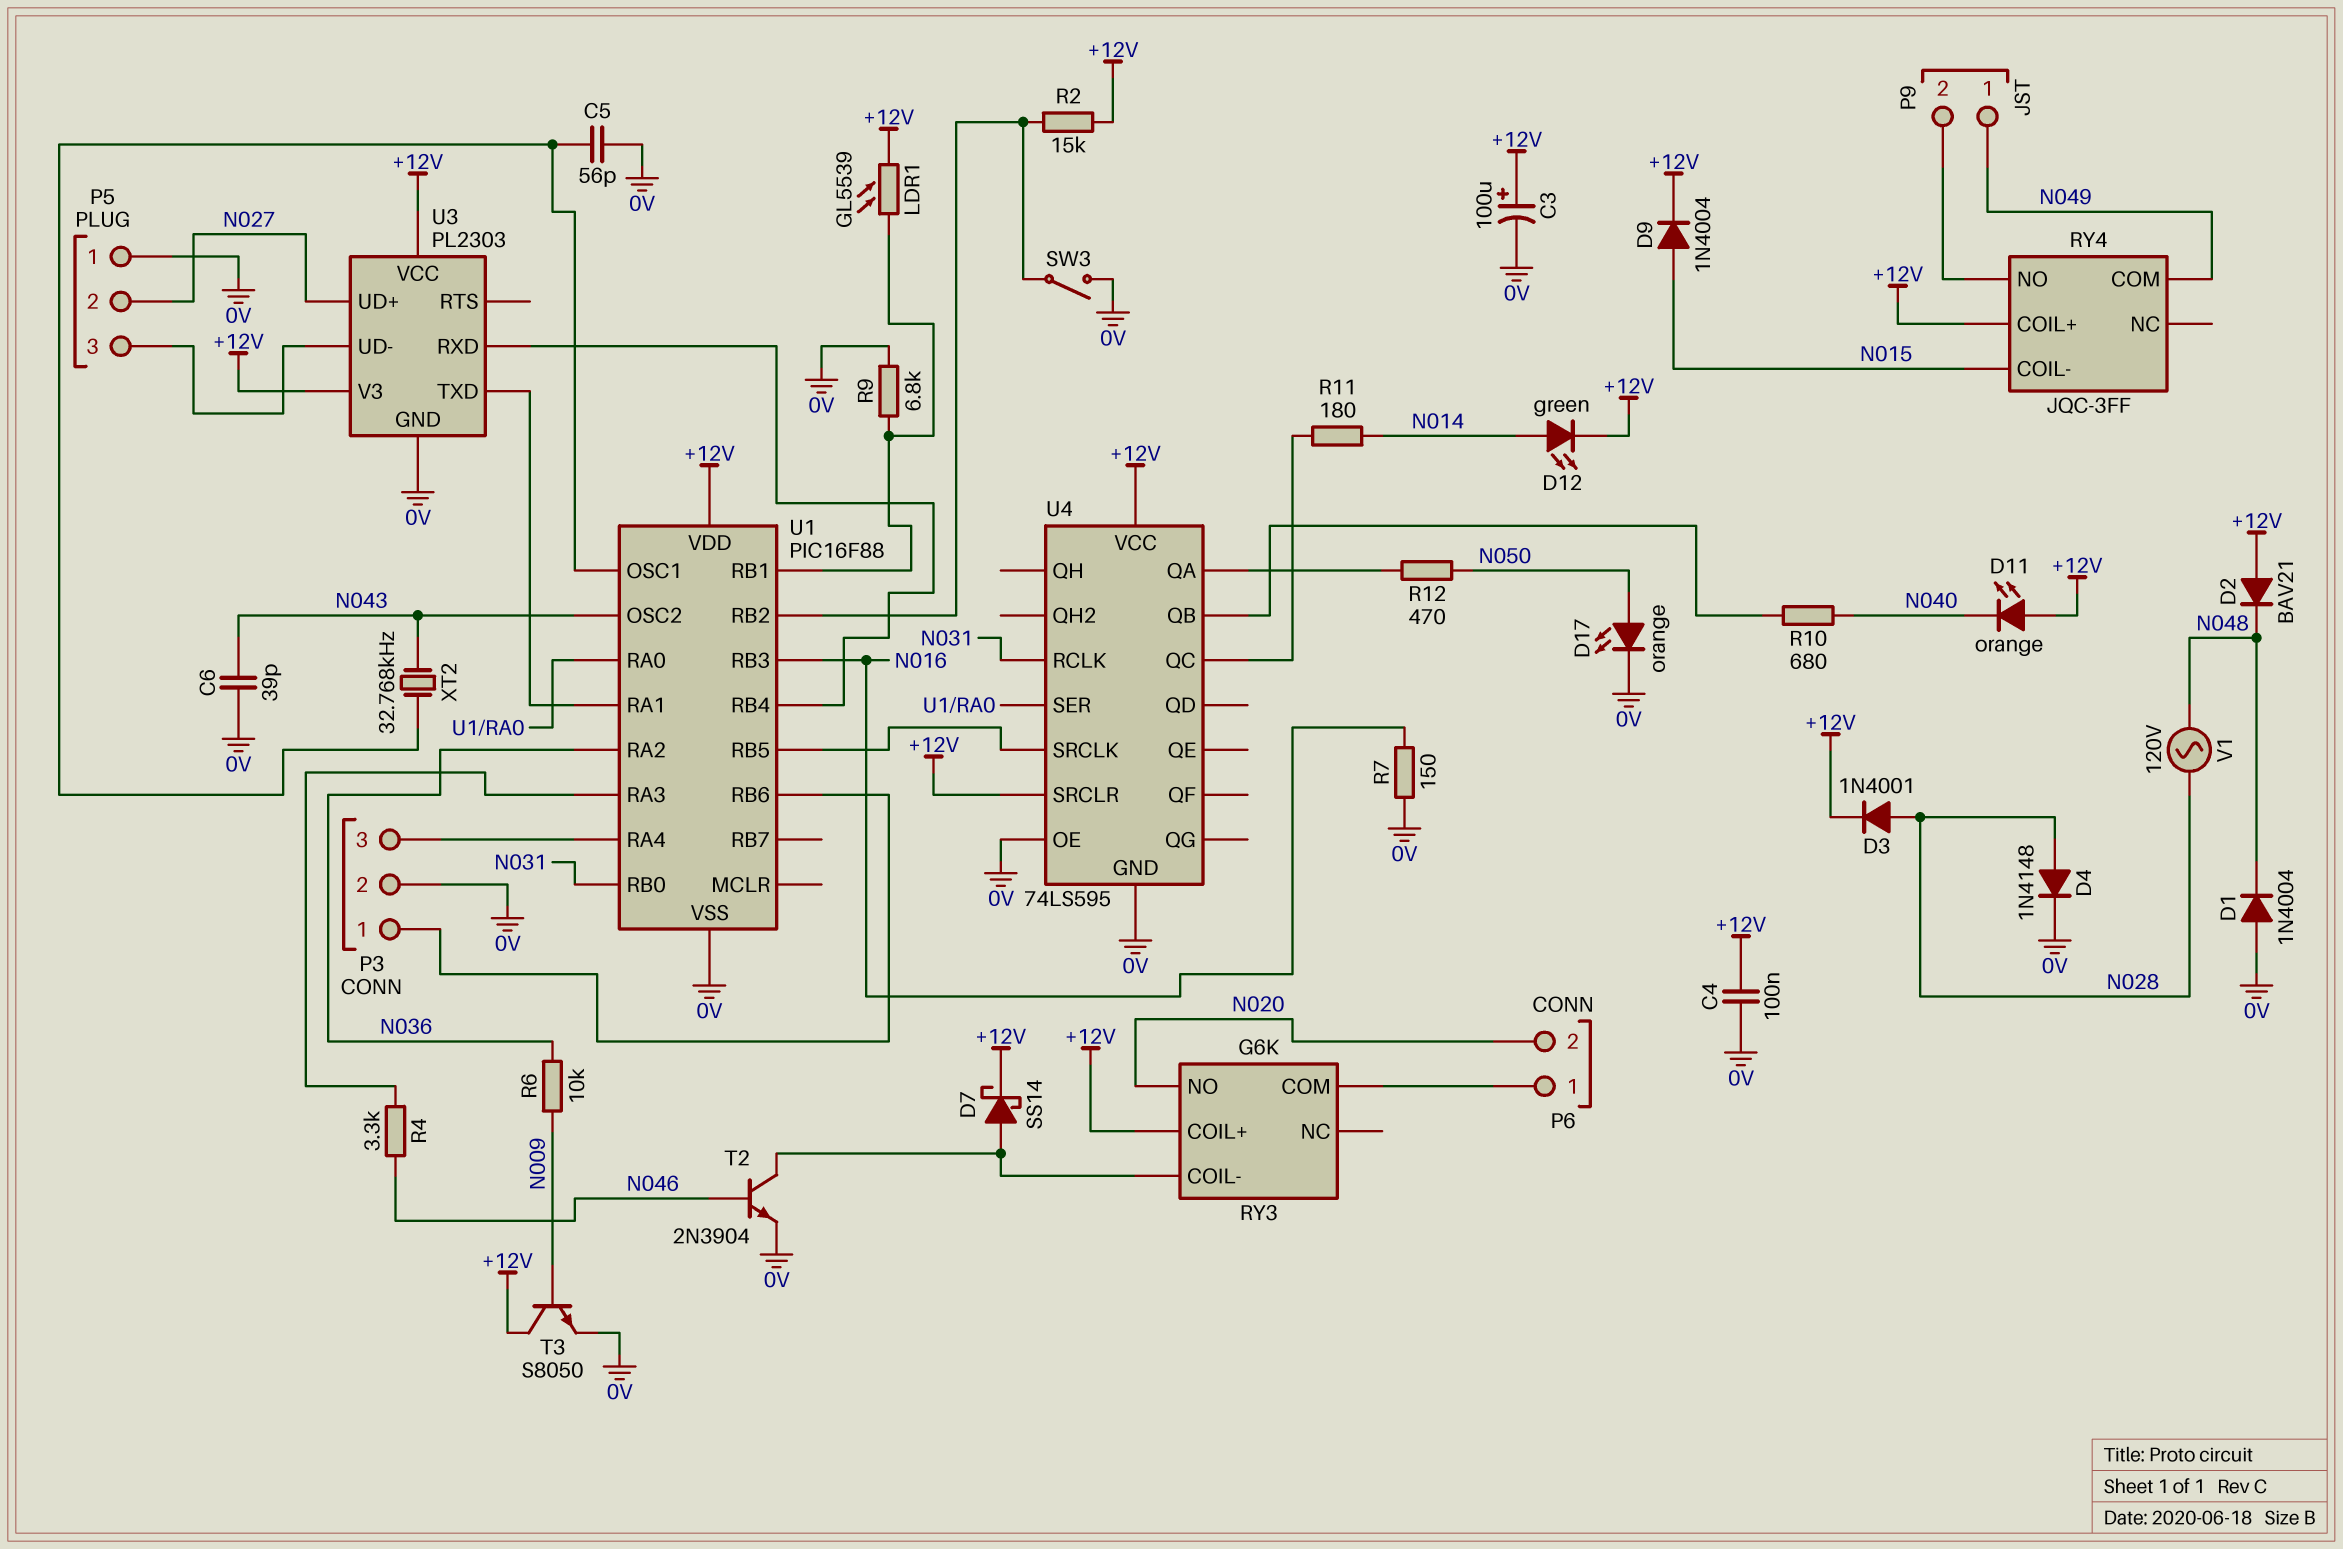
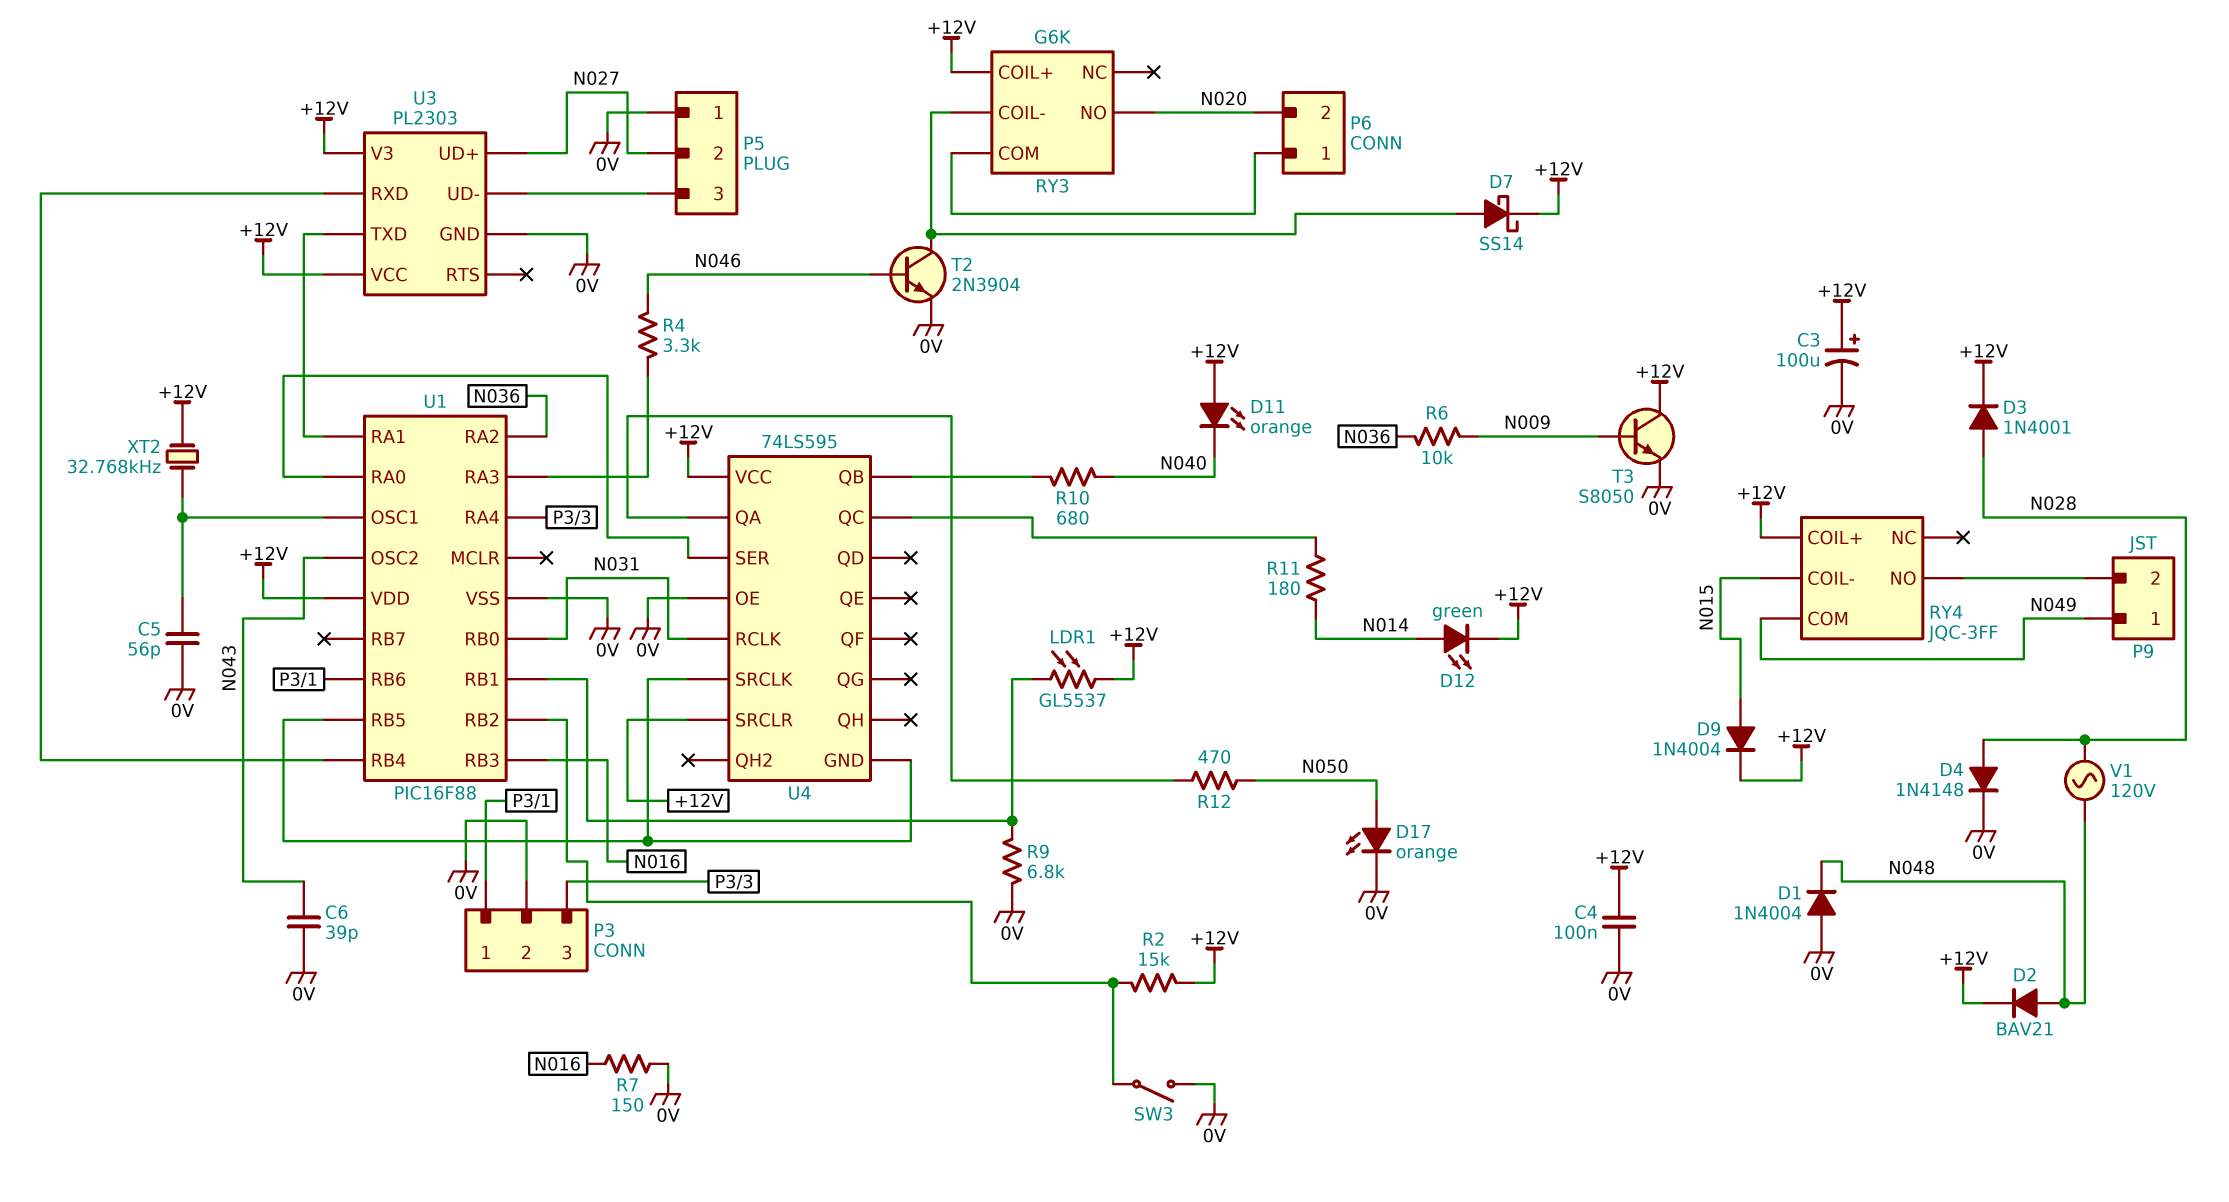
D2: diode BAV21 (A +12V, K N048) -> diode BAV21 (A N048, K +12V)
LDR1: GL5539 (+12V, U1/RB1) -> GL5537 (+12V, U1/RB1)
U4 pin GND: 0V -> U1/RB5
XT2: 32.768kHz (N043, U1/OSC1) -> 32.768kHz (+12V, U1/OSC1)

